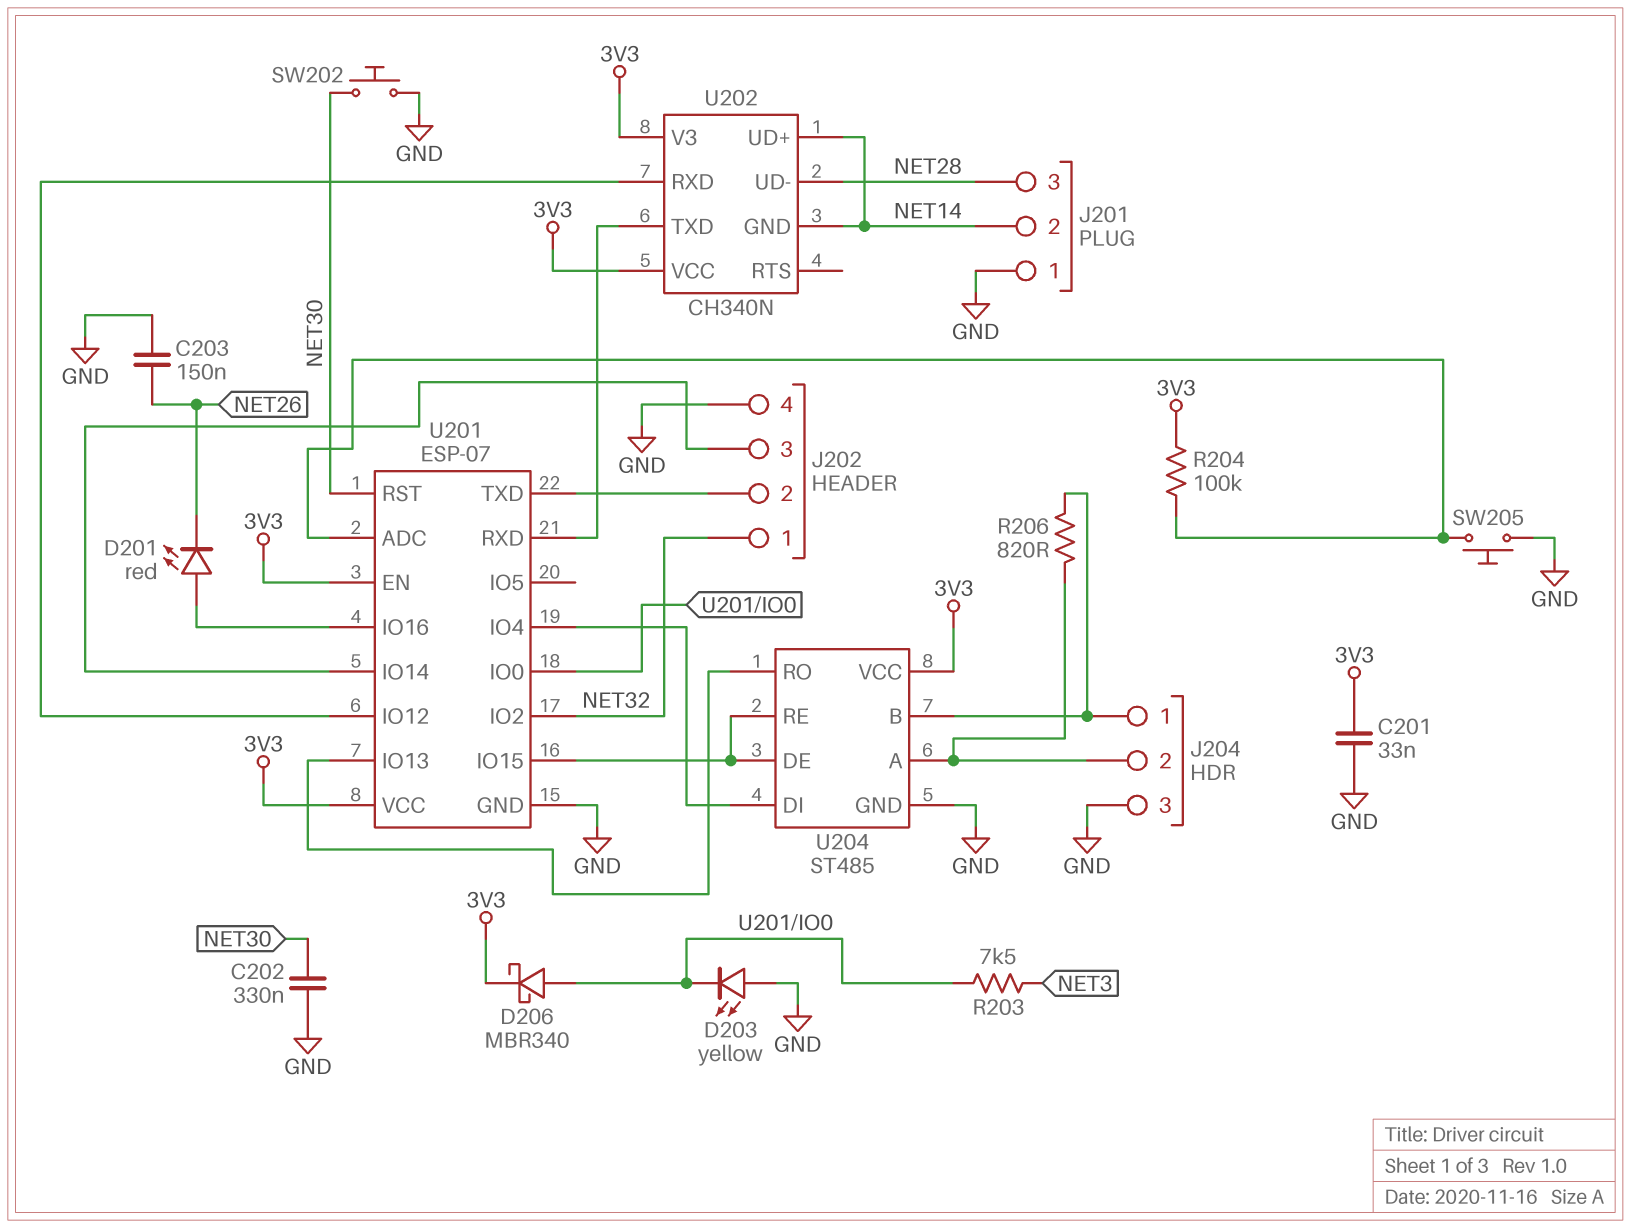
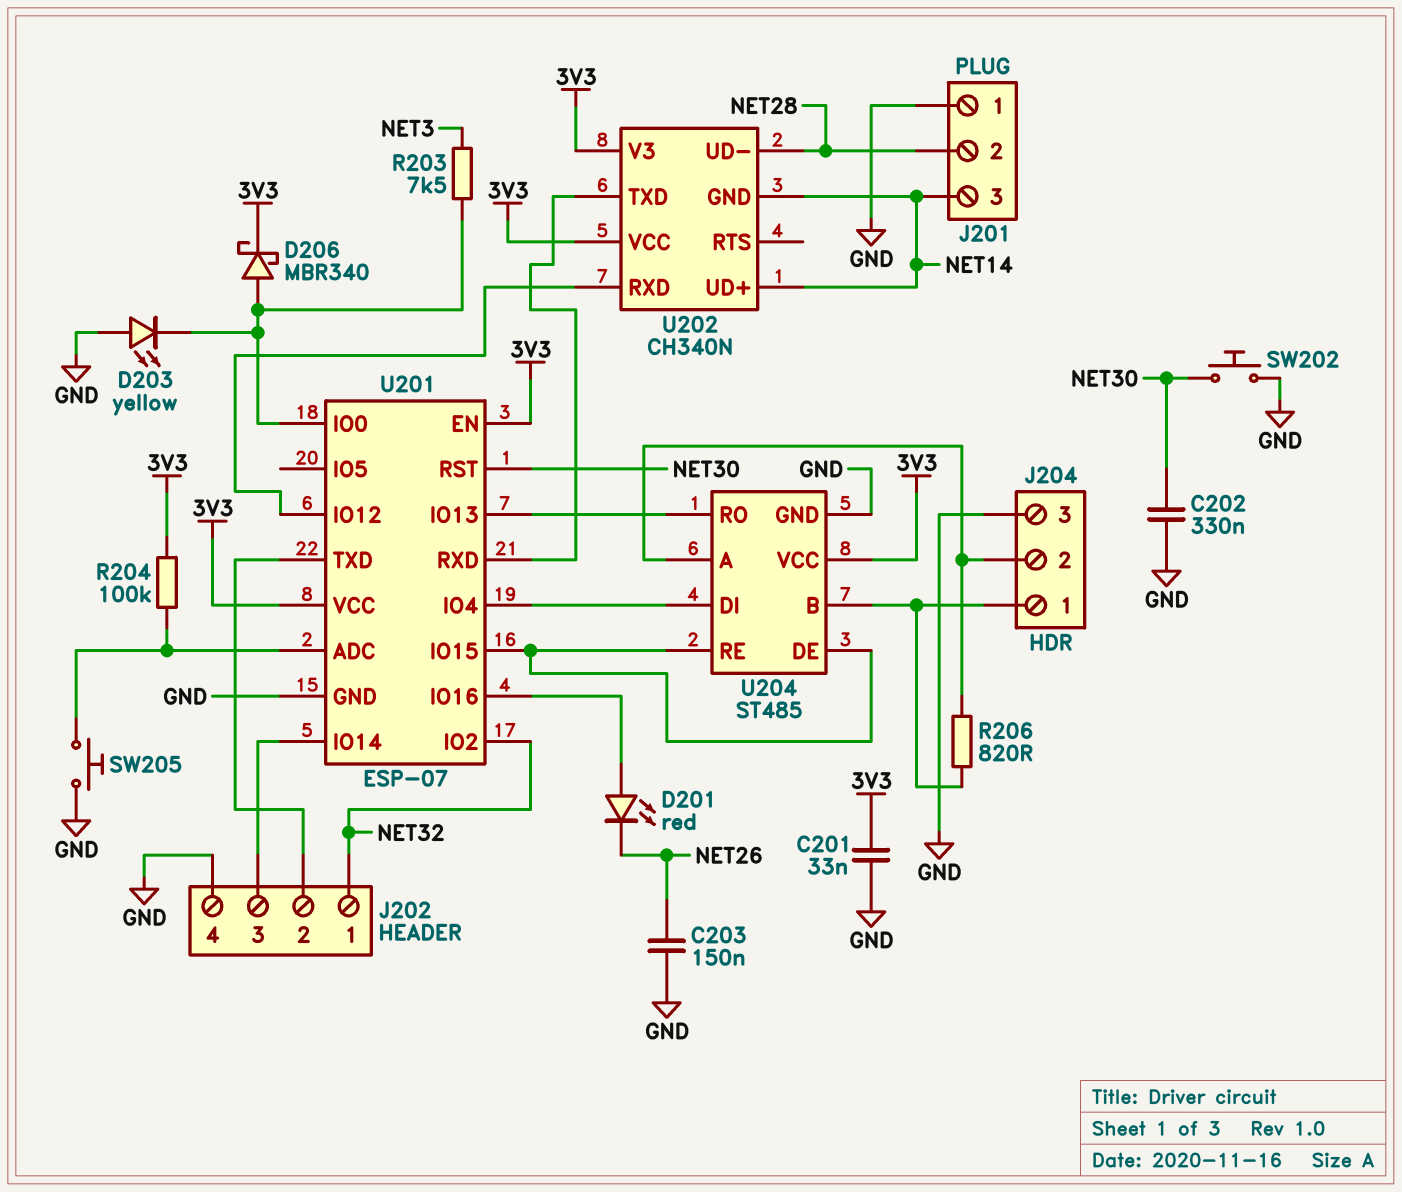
J201 pin 2: NET14 -> NET28
J201 pin 3: NET28 -> NET14

